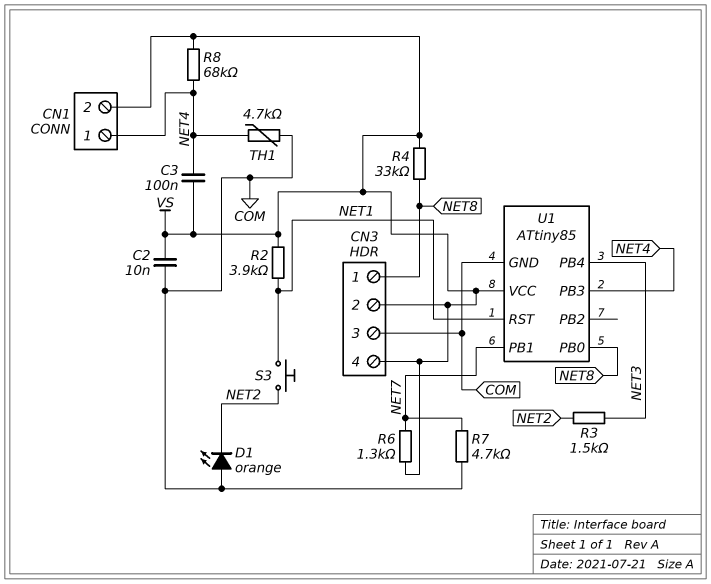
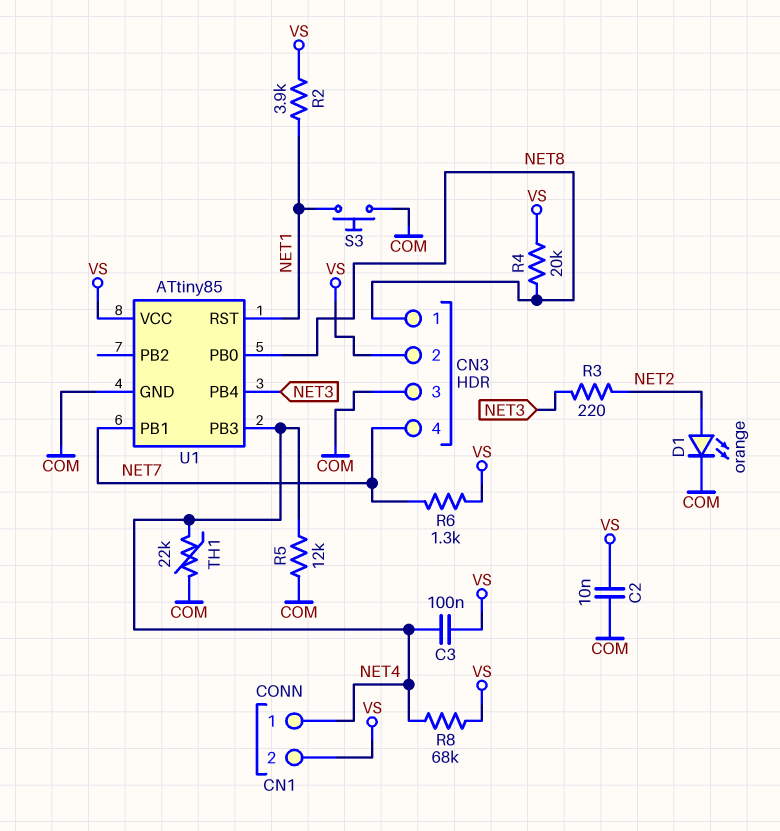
CN3 pin 4: VS -> NET7
D1: LED orange (A COM, K NET2) -> LED orange (A NET2, K COM)
R3: 1.5k (NET2, NET3) -> 220 (NET2, NET3)
R4: 33k (NET8, VS) -> 20k (NET8, VS)
R5: none -> 12k (COM, NET4)
R7: 4.7k (COM, NET7) -> none
S3: button (NET1, NET2) -> button (COM, NET1)
TH1: 4.7k (COM, NET4) -> 22k (COM, NET4)

